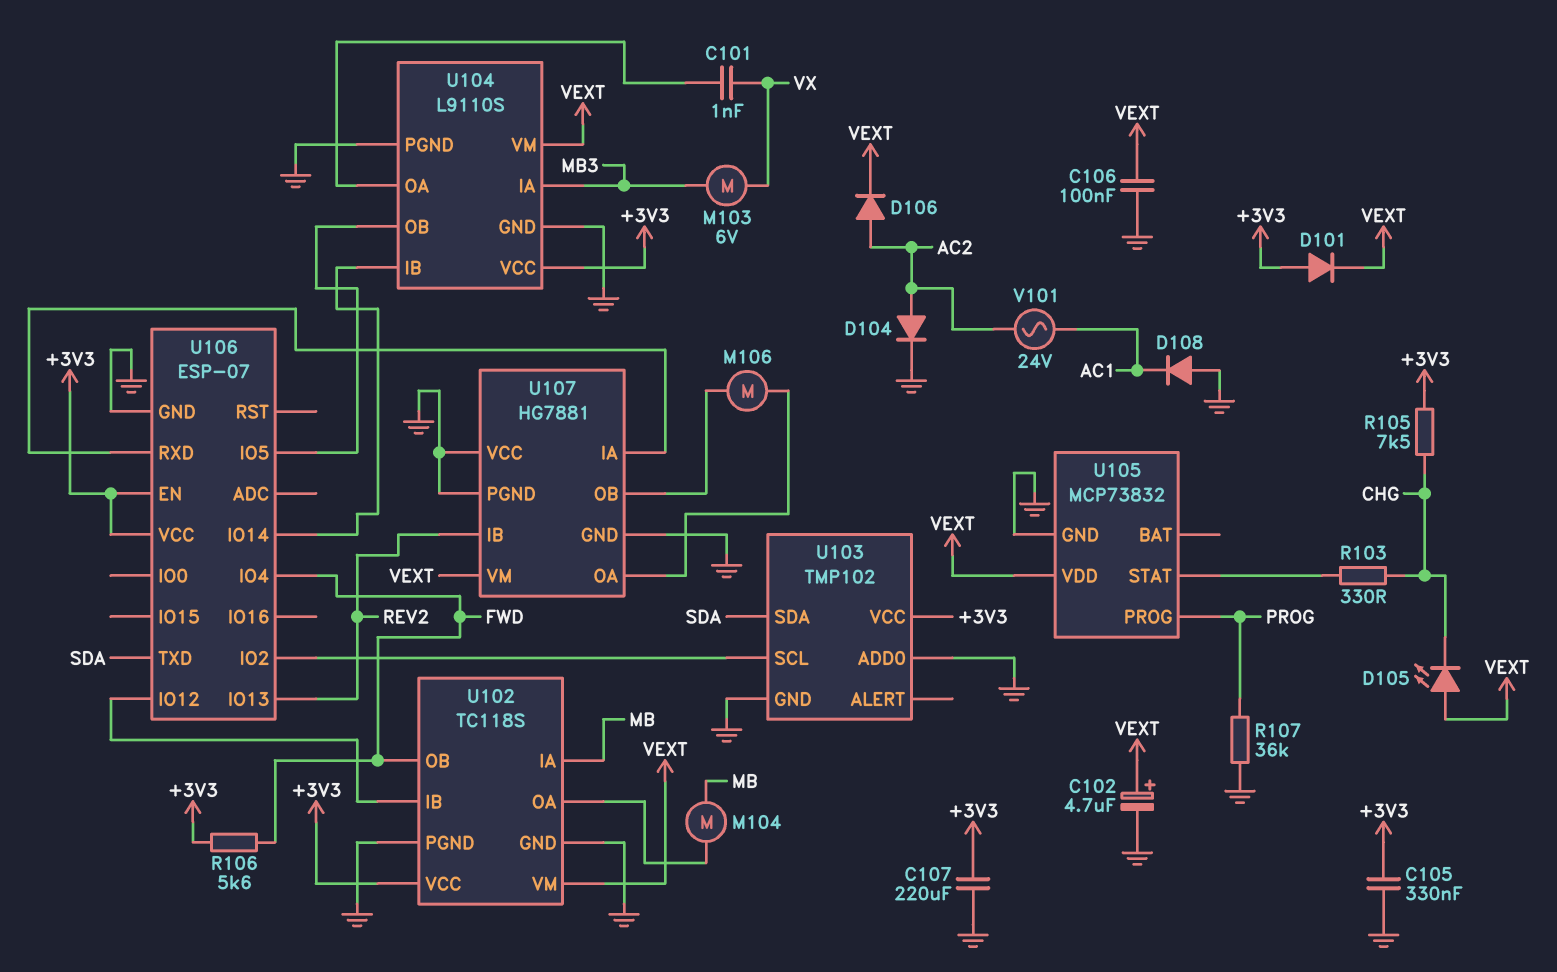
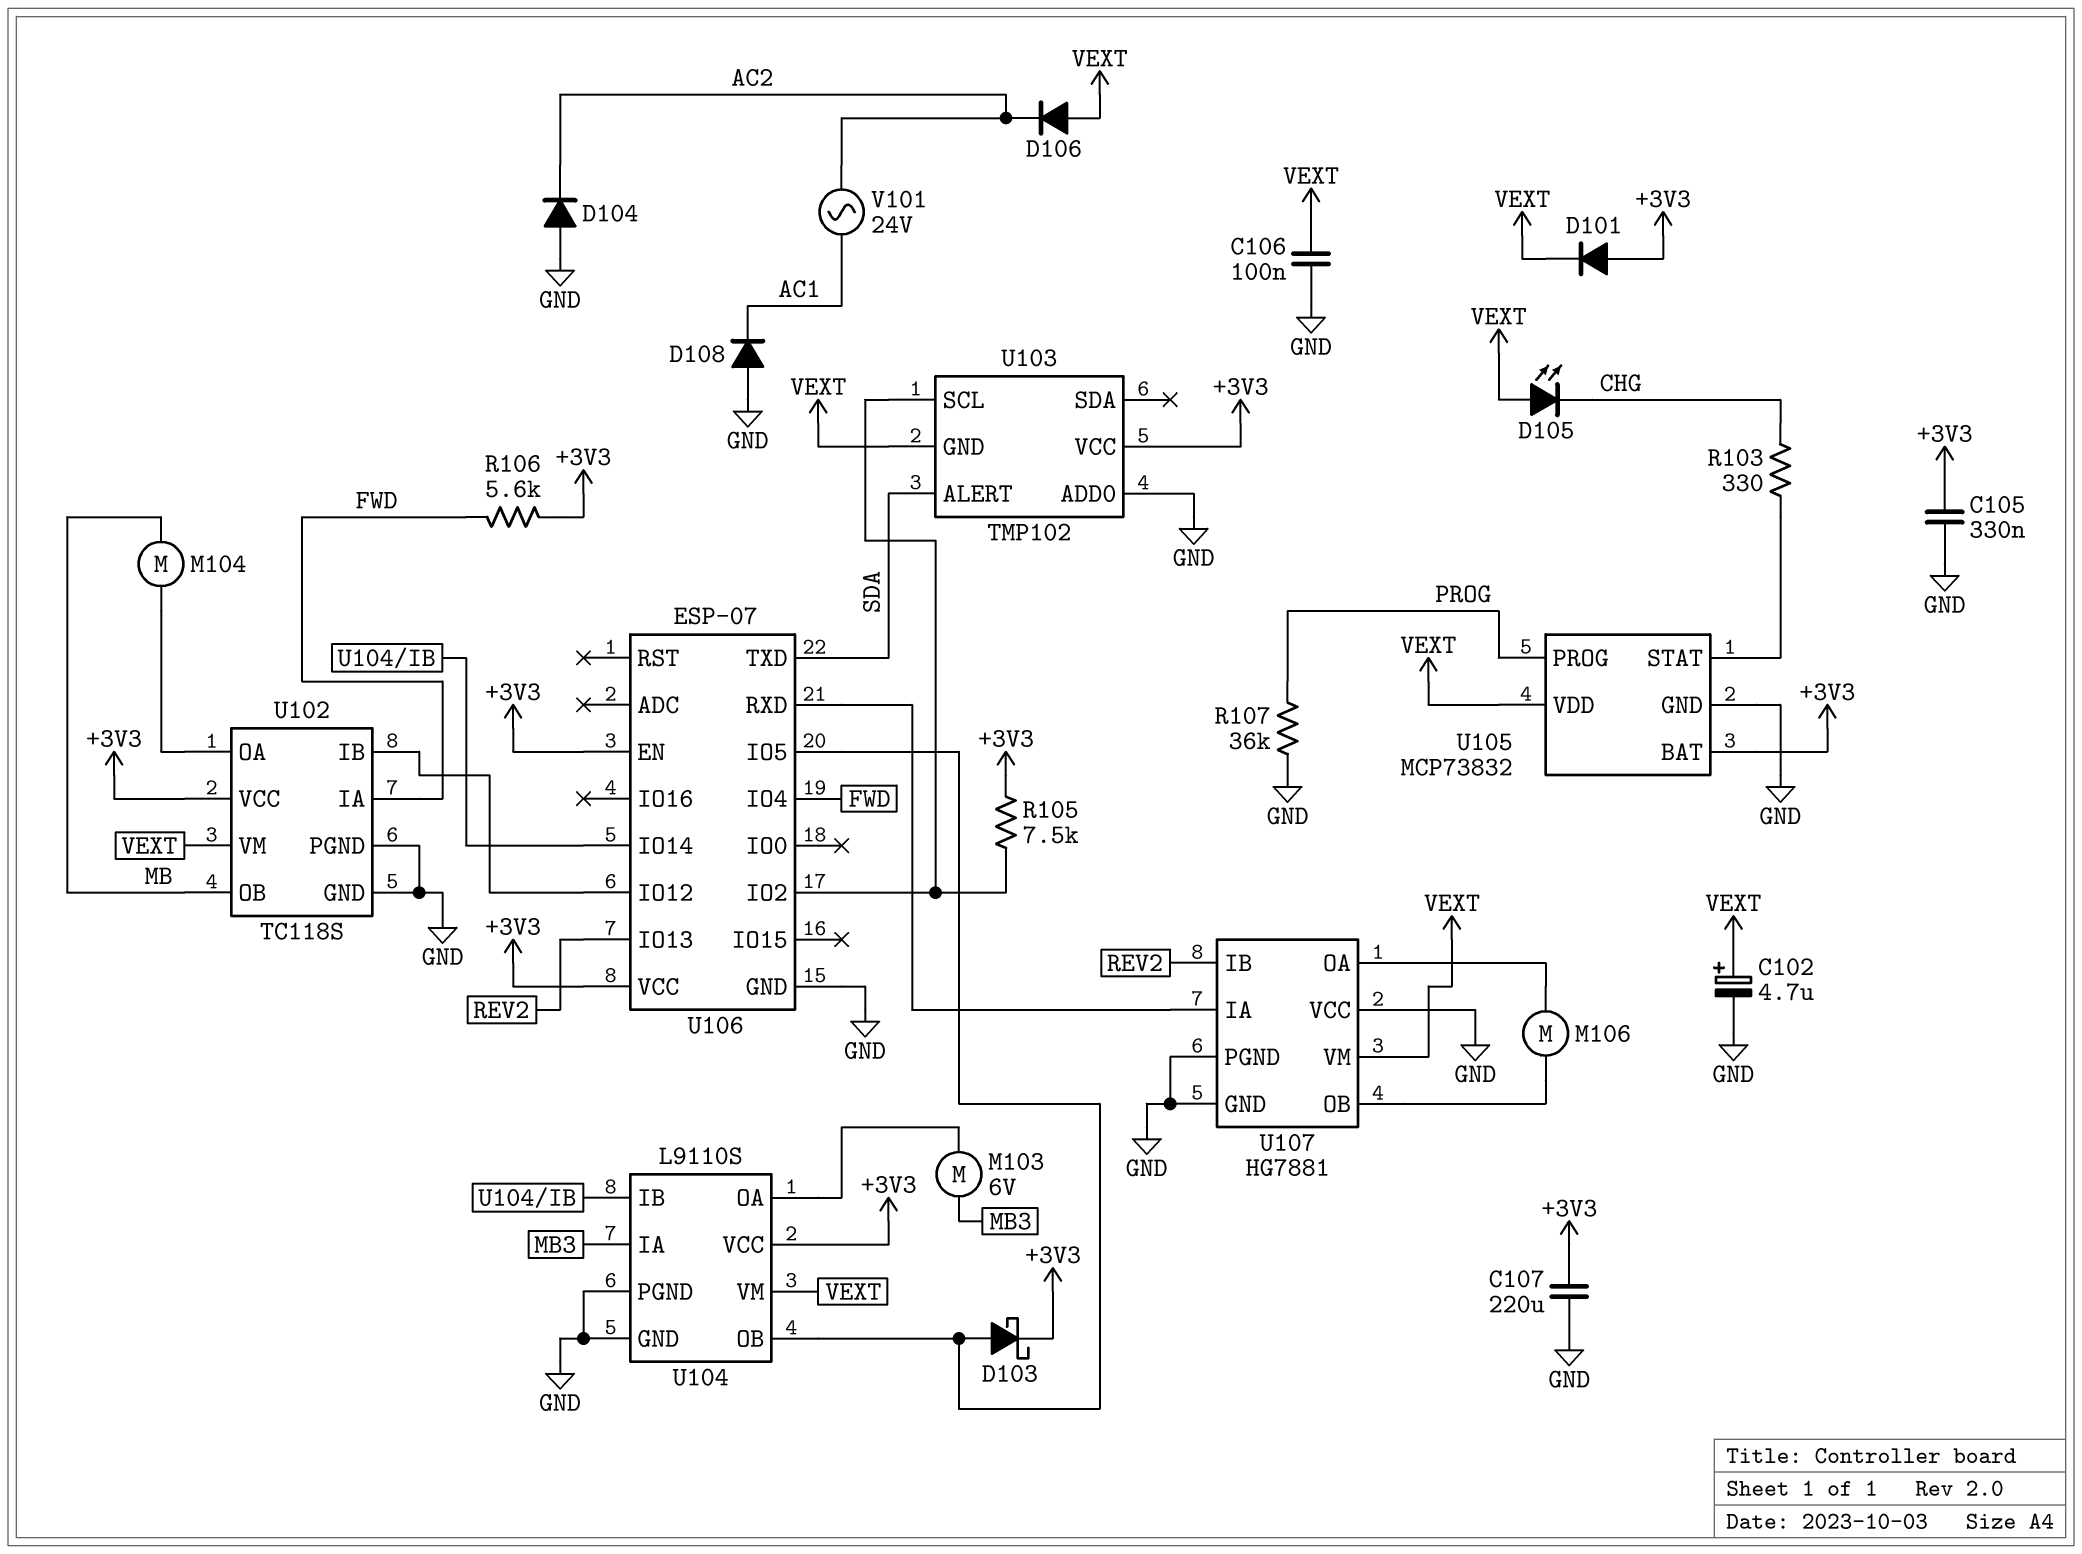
C101: 1nF (U104/OA, VX) -> none
D103: none -> schottky (A U104/OB, K +3V3)
D104: diode (A AC2, K GND) -> diode (A GND, K AC2)
D106: diode (A AC2, K VEXT) -> diode (A VEXT, K AC2)
M103: motor 6V (MB3, VX) -> motor 6V (MB3, U104/OA)
R105: 7.5k (+3V3, CHG) -> 7.5k (+3V3, U103/SCL)
U102 pin IA: MB -> FWD
U102 pin OB: FWD -> MB
U103 pin ALERT: none -> SDA
U103 pin GND: GND -> VEXT
U103 pin SDA: SDA -> none
U105 pin BAT: none -> +3V3

